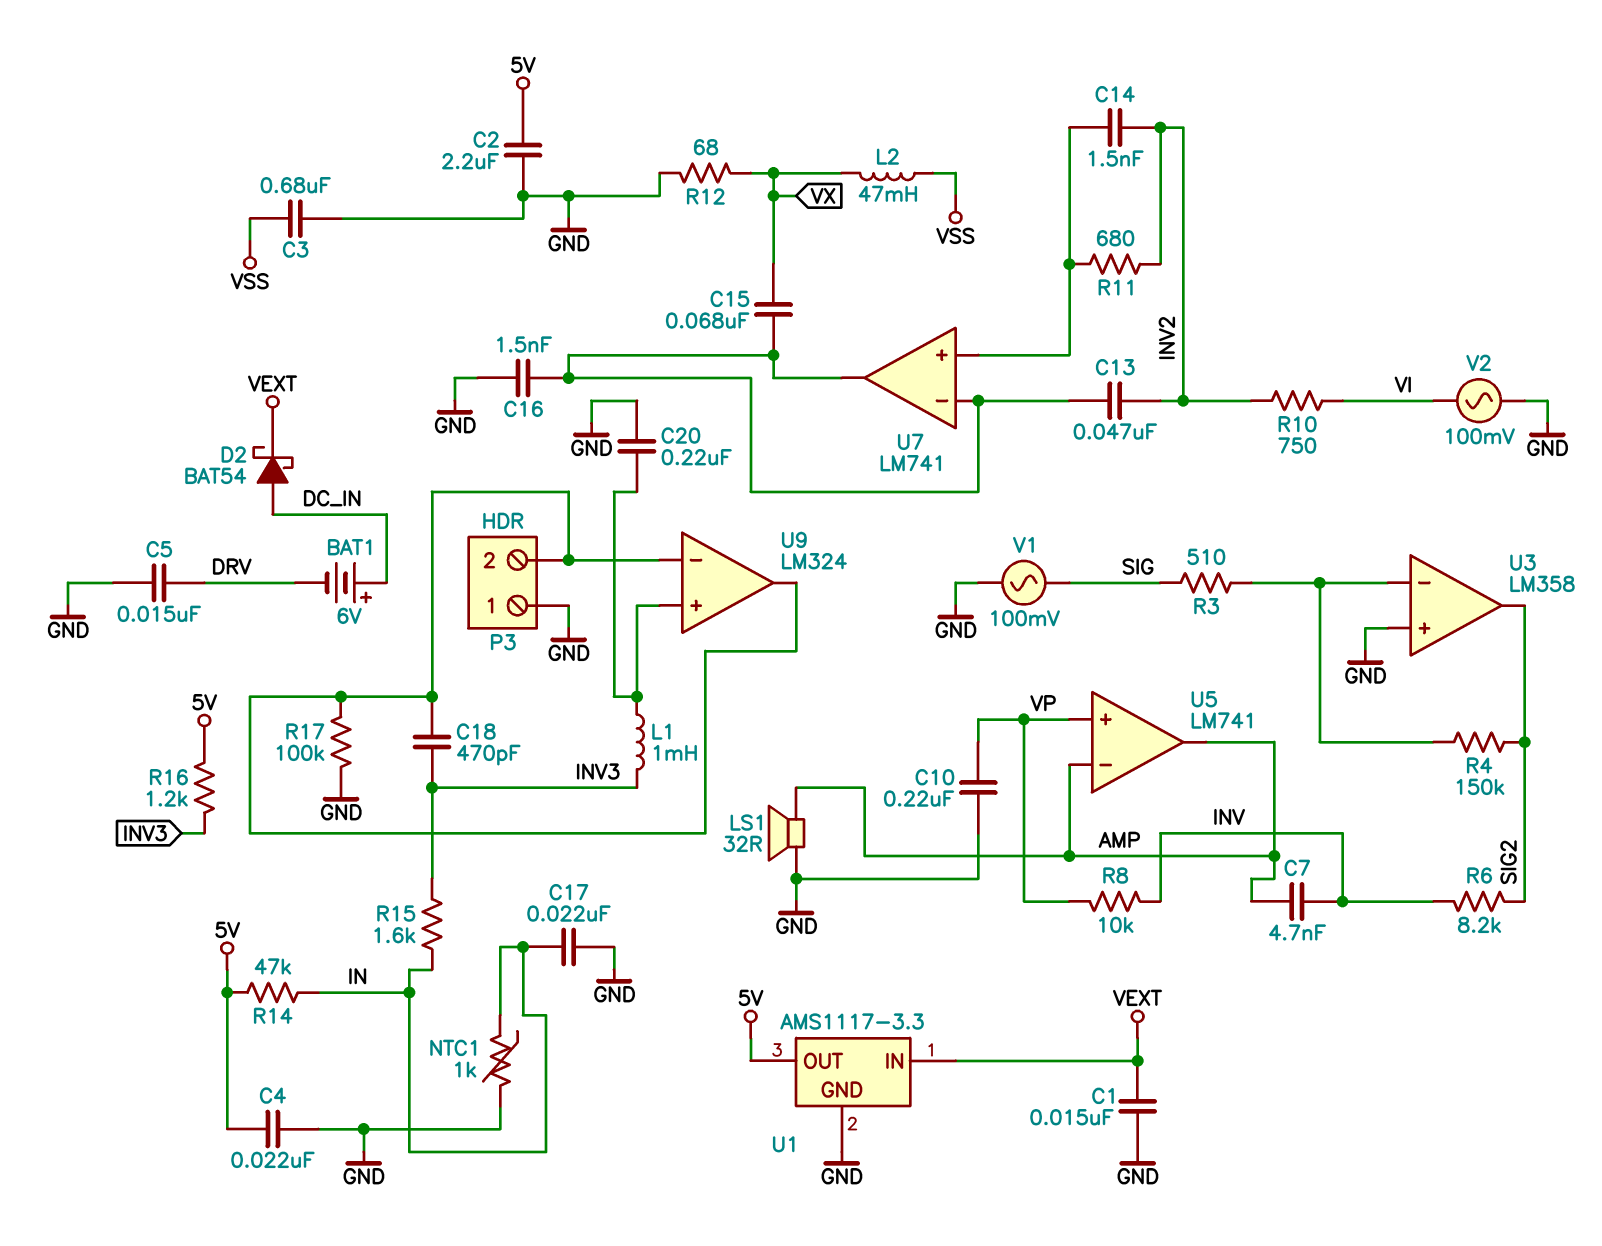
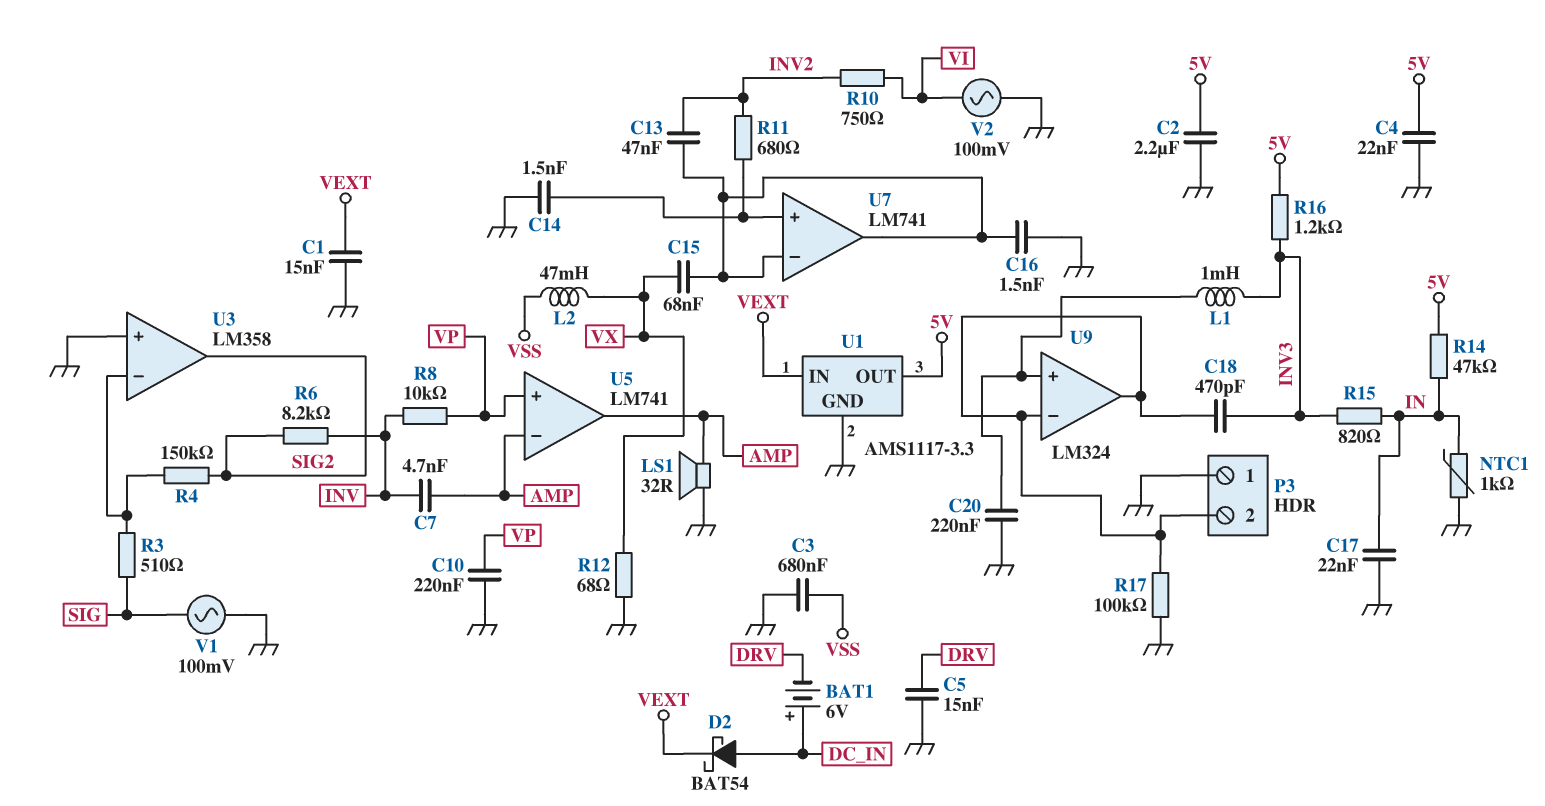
C14: 1.5nF (INV2, U7/in+) -> 1.5nF (GND, U7/in+)
R15: 1.6k (IN, INV3) -> 820 (IN, INV3)

